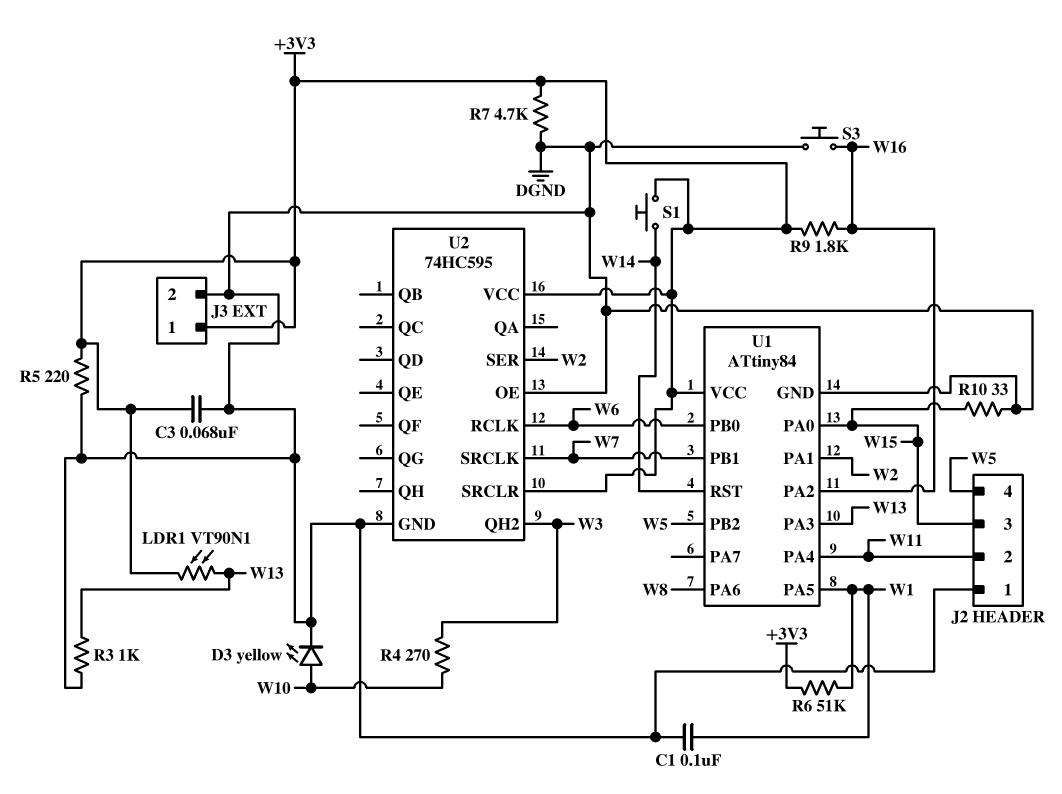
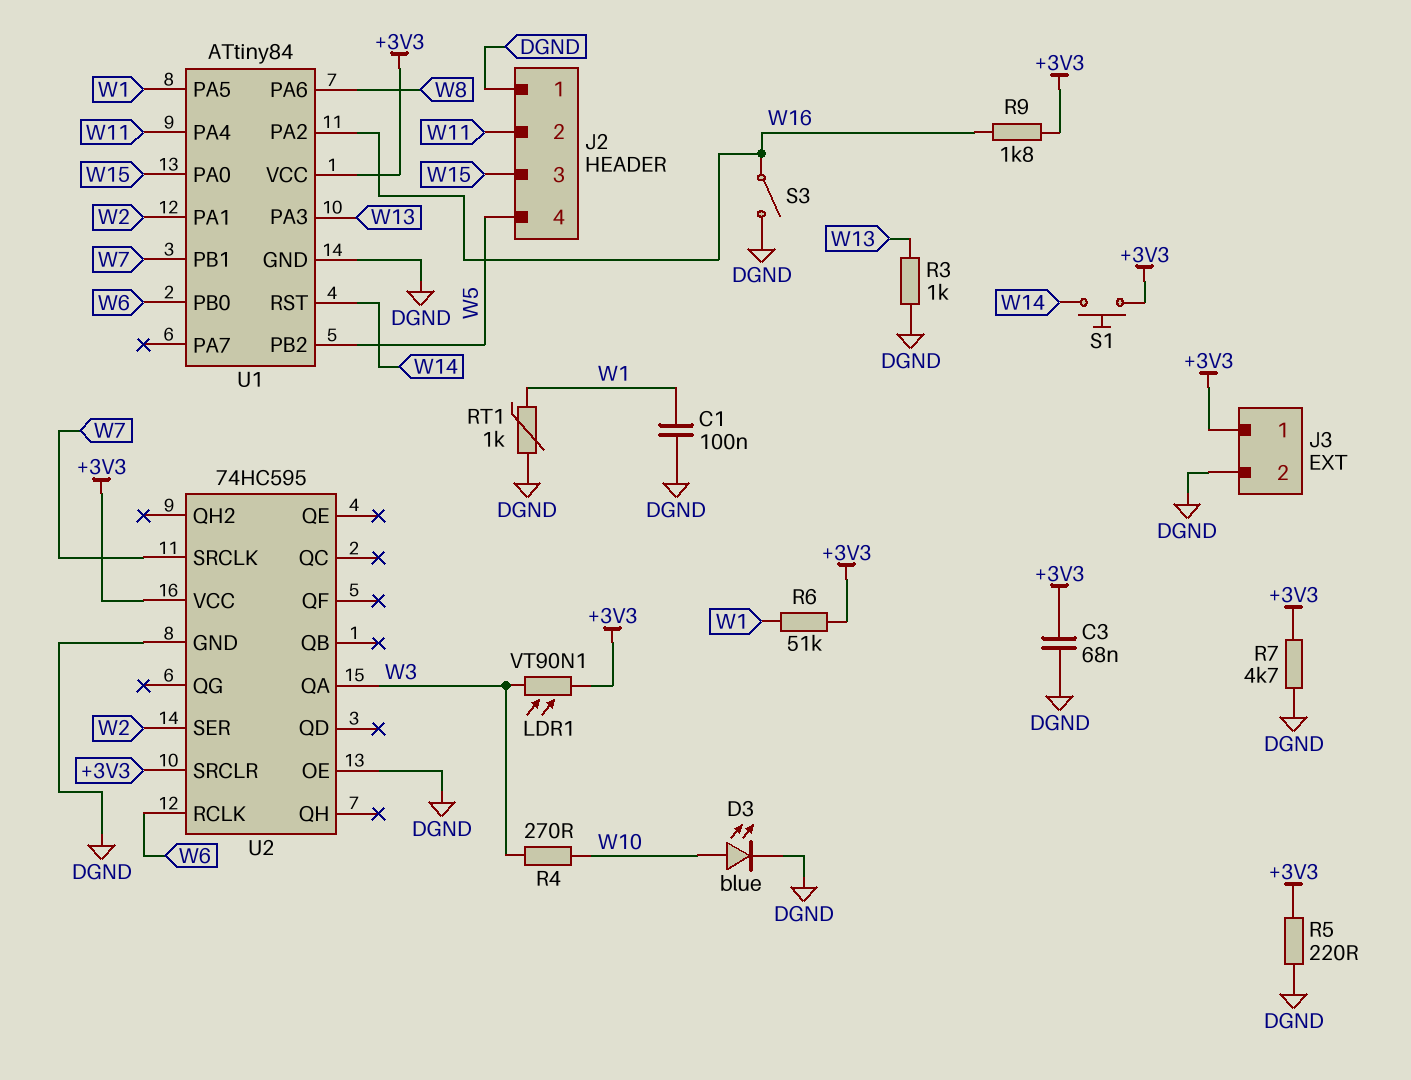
D3: LED yellow (A W10, K DGND) -> LED blue (A W10, K DGND)
LDR1: VT90N1 (+3V3, W13) -> VT90N1 (+3V3, W3)
R10: 33 (DGND, W15) -> none
RT1: none -> 1k (DGND, W1)
S3: button (DGND, W16) -> switch (DGND, W16)
U2 pin QA: none -> W3
U2 pin QH2: W3 -> none

